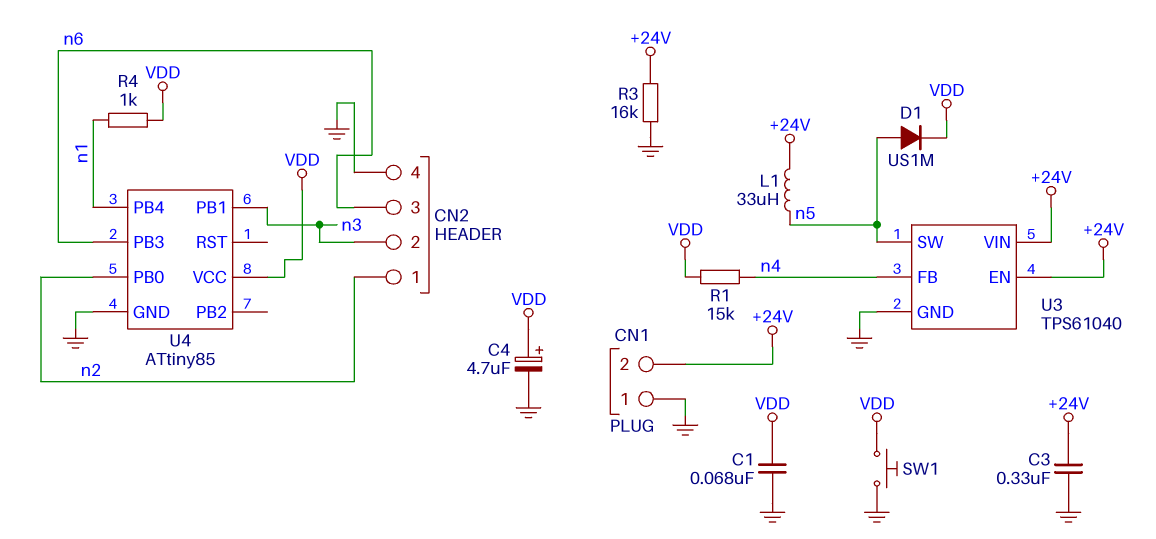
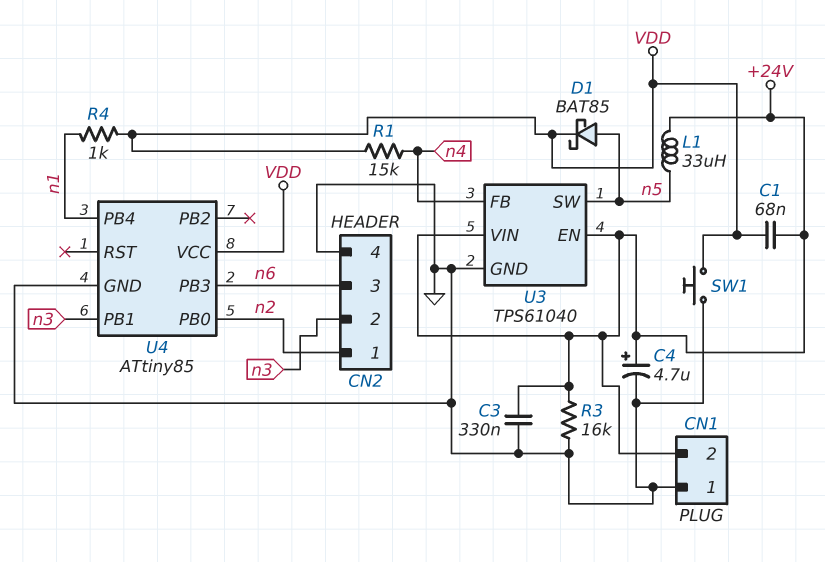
C1: 68nF (GND, VDD) -> 68nF (+24V, VDD)
C4: 4.7uF (plus VDD, minus GND) -> 4.7uF (plus +24V, minus GND)
D1: diode US1M (A n5, K VDD) -> schottky BAT85 (A n5, K VDD)

